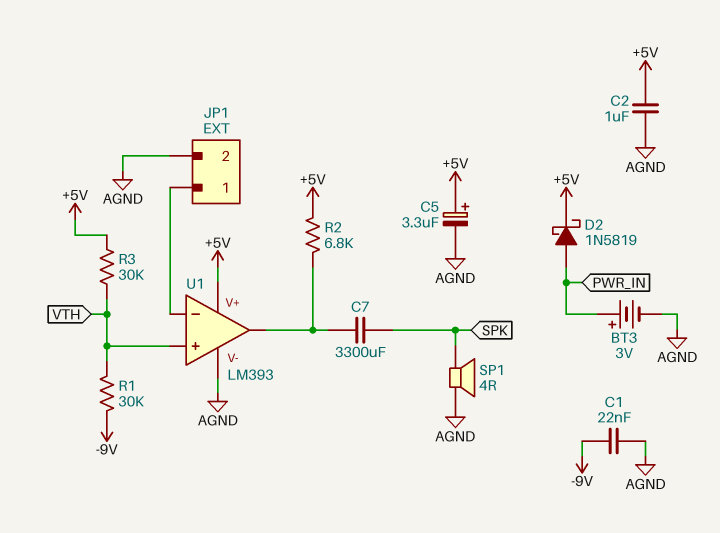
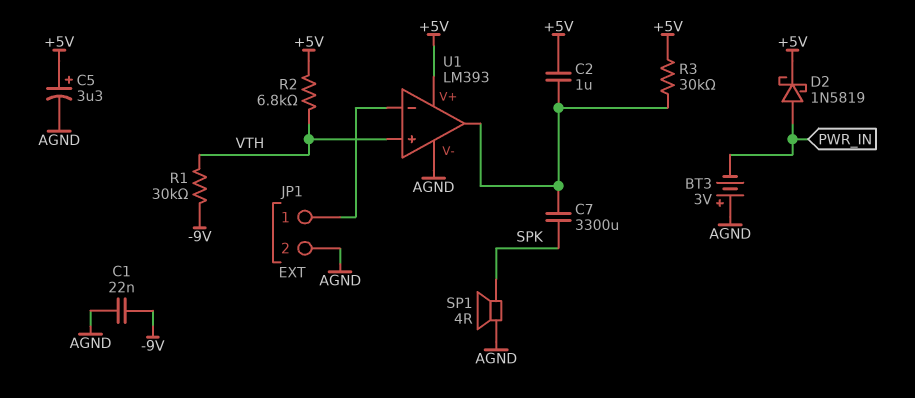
BT3: 3V (plus PWR_IN, minus AGND) -> 3V (plus AGND, minus PWR_IN)
C2: 1uF (+5V, AGND) -> 1uF (+5V, U1/out)
R2: 6.8k (+5V, U1/out) -> 6.8k (+5V, VTH)
R3: 30k (+5V, VTH) -> 30k (+5V, U1/out)

